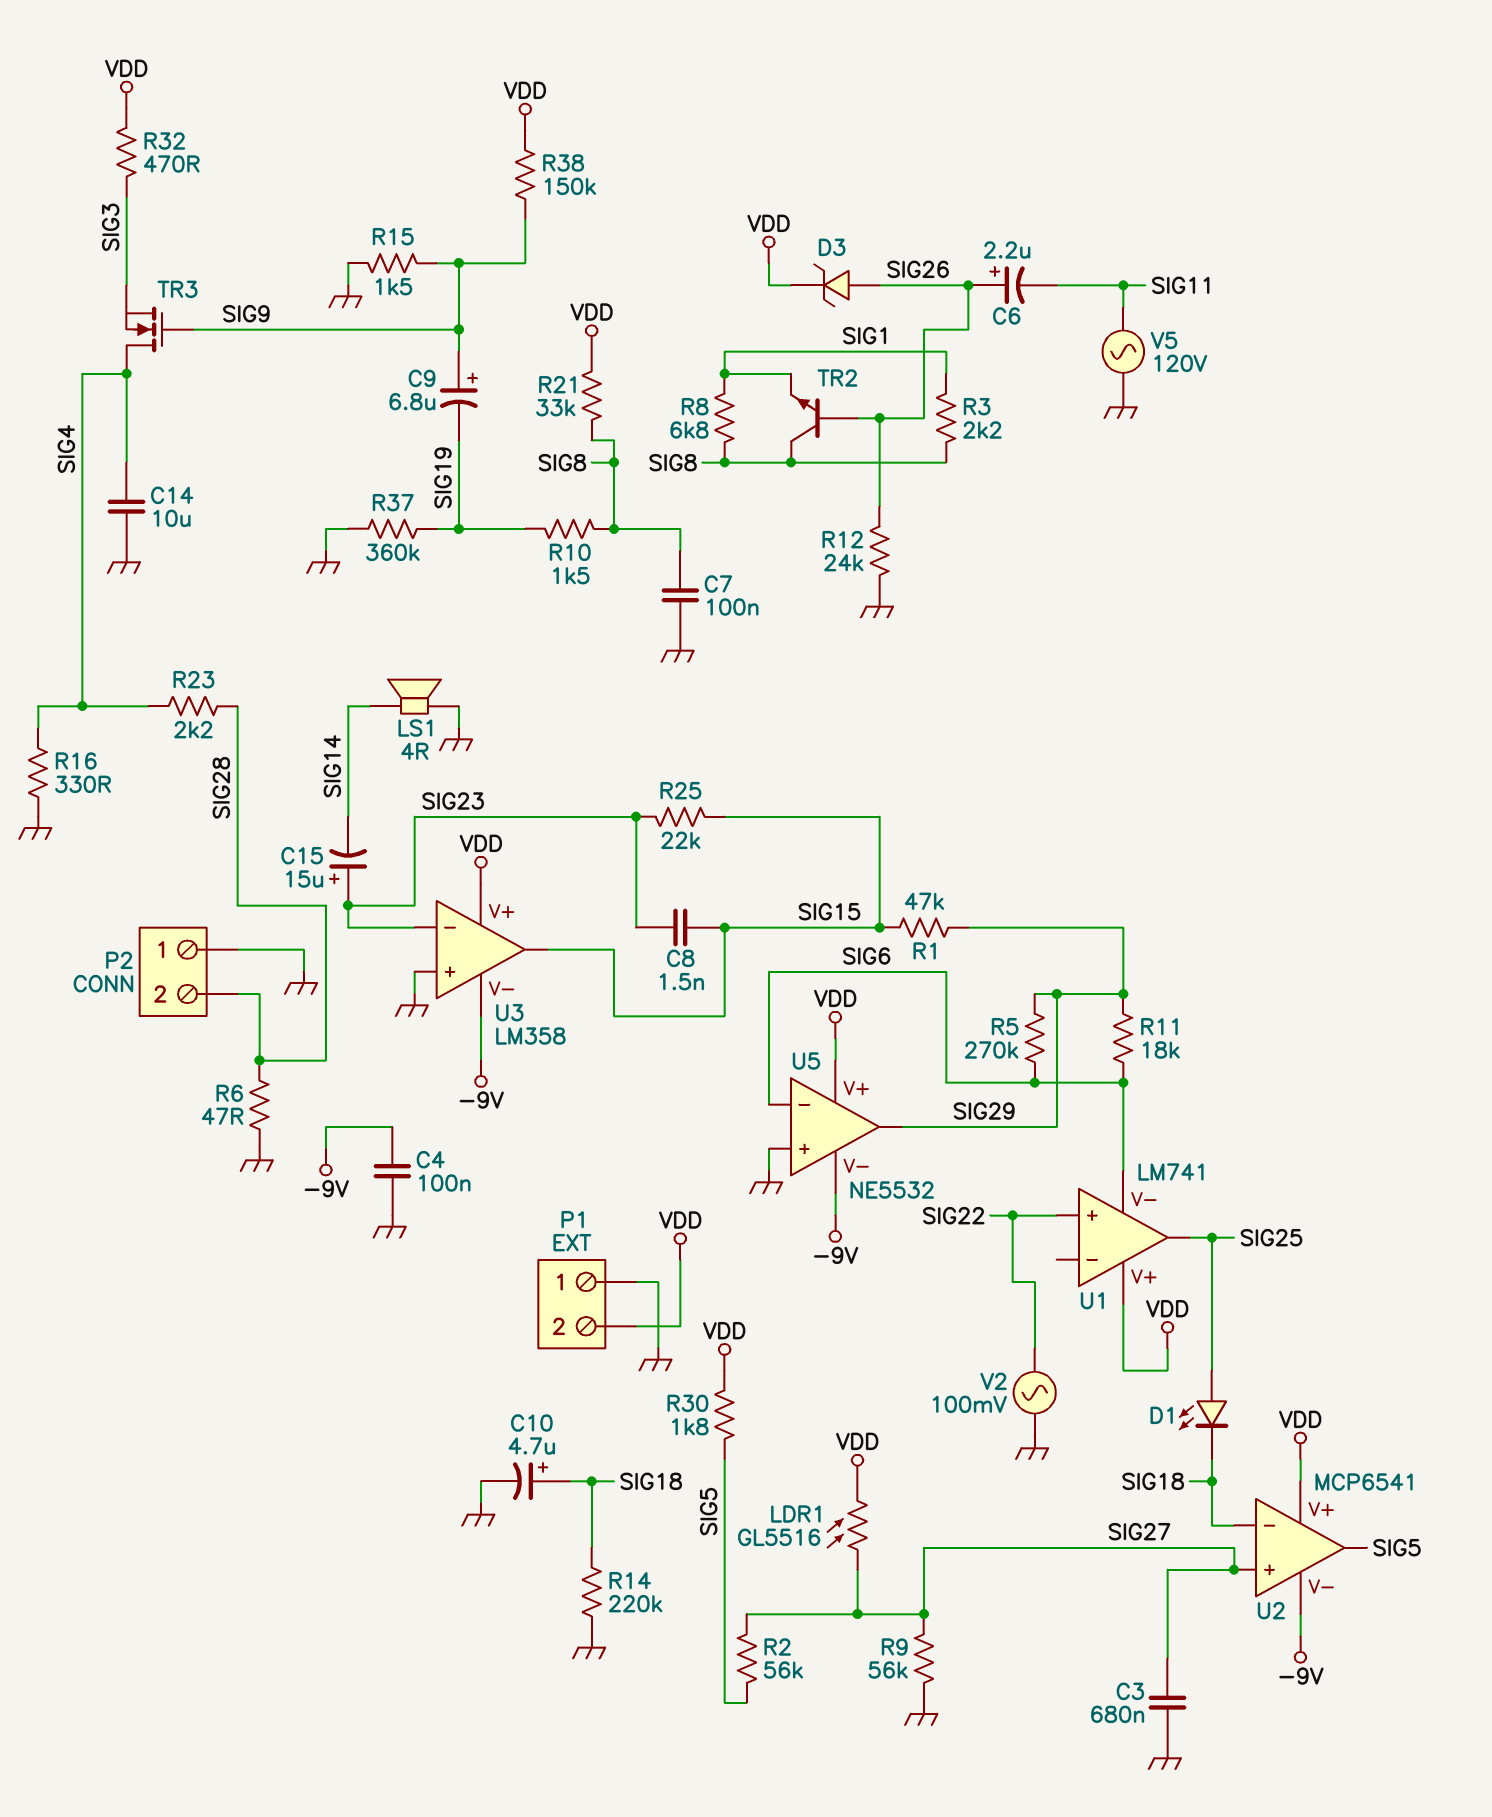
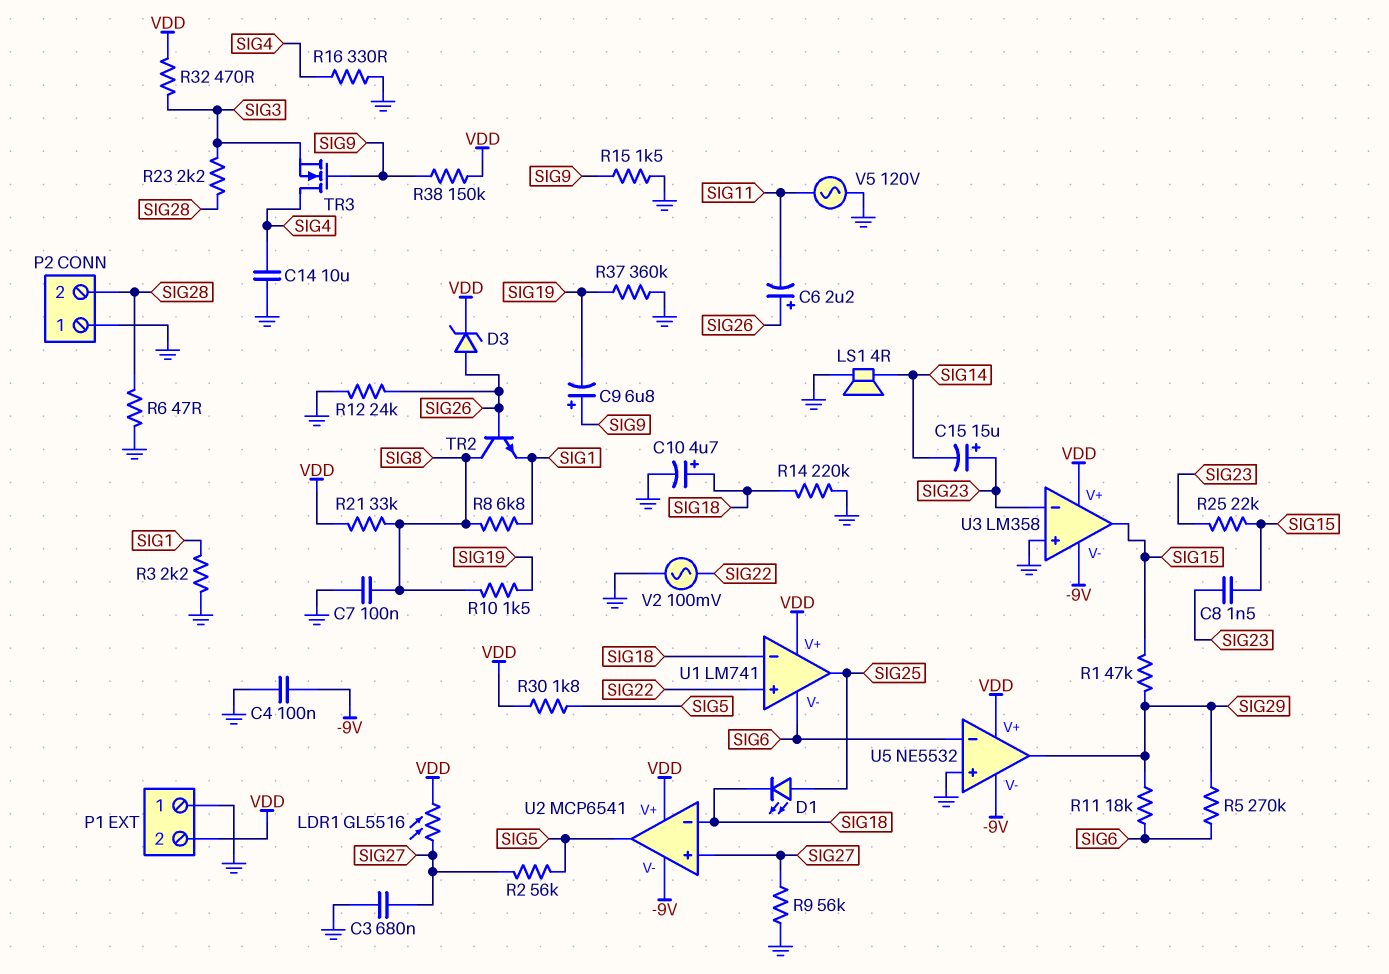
R3: 2.2k (SIG1, SIG8) -> 2.2k (GND, SIG1)
R23: 2.2k (SIG4, SIG28) -> 2.2k (SIG3, SIG28)
U1 pin in-: none -> SIG18

